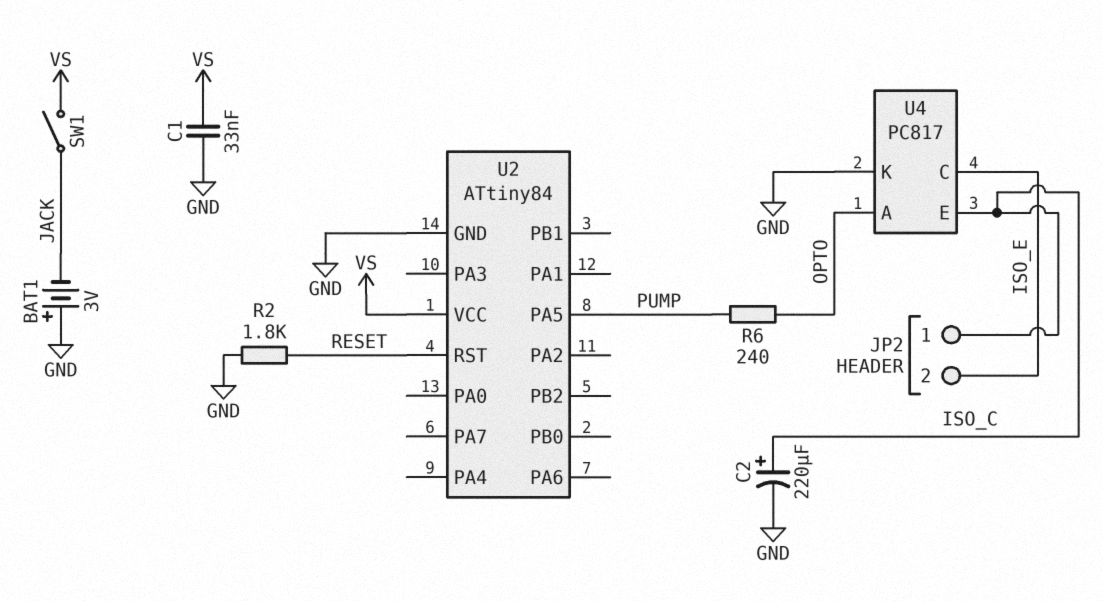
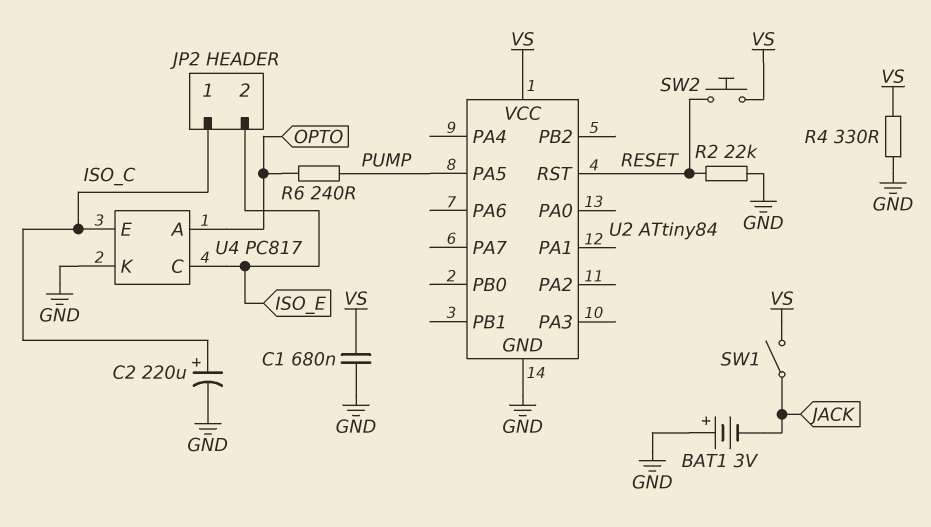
C1: 33nF (GND, VS) -> 680nF (GND, VS)
R2: 1.8k (GND, RESET) -> 22k (GND, RESET)
R4: none -> 330 (GND, VS)
SW2: none -> button (RESET, VS)

